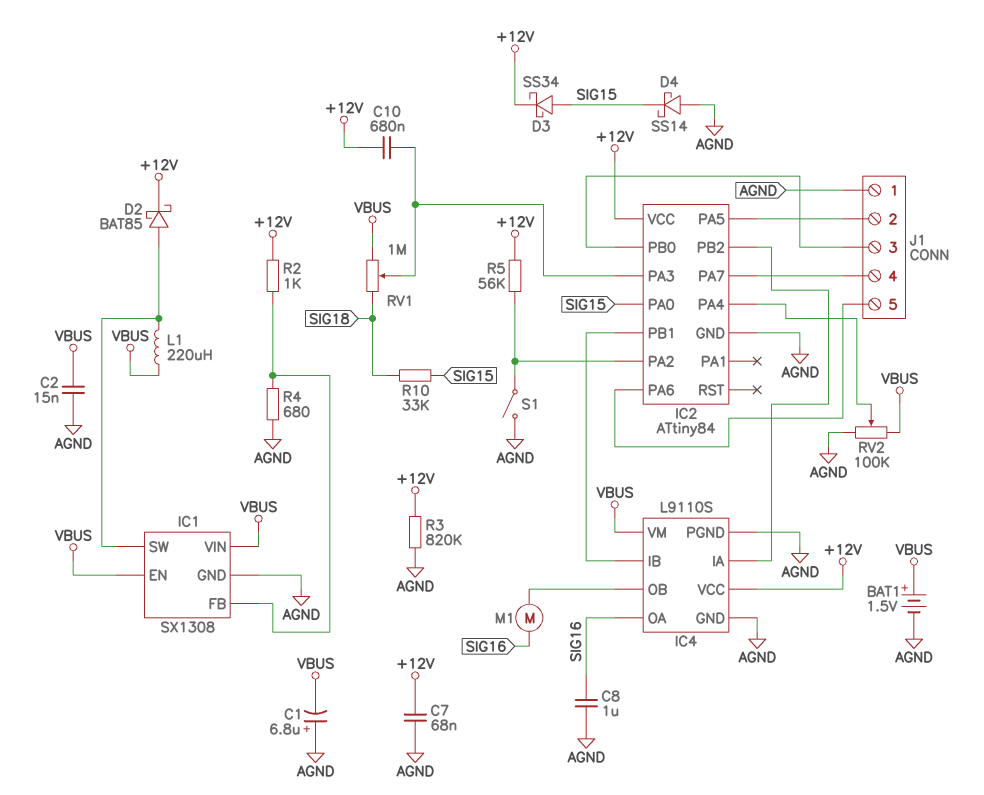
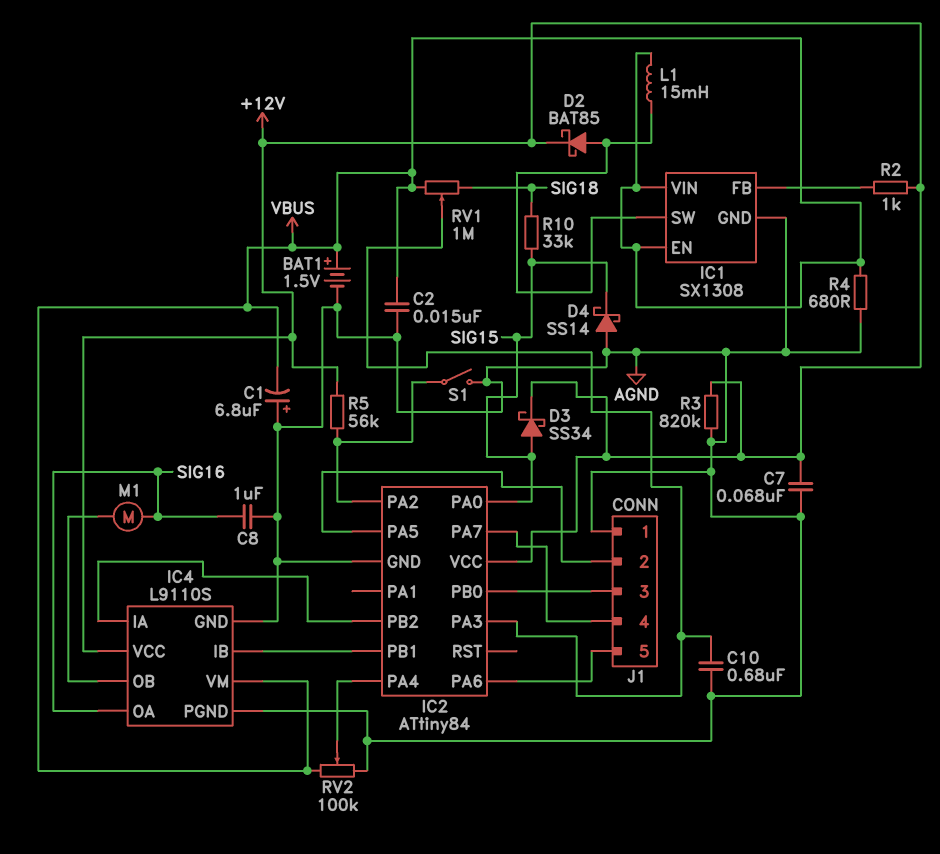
C10: 680nF (+12V, IC2/PA3) -> 680nF (AGND, IC2/PA3)
L1: 220uH (IC1/SW, VBUS) -> 15mH (IC1/SW, VBUS)
R4: 680 (AGND, IC1/FB) -> 680 (AGND, VBUS)

